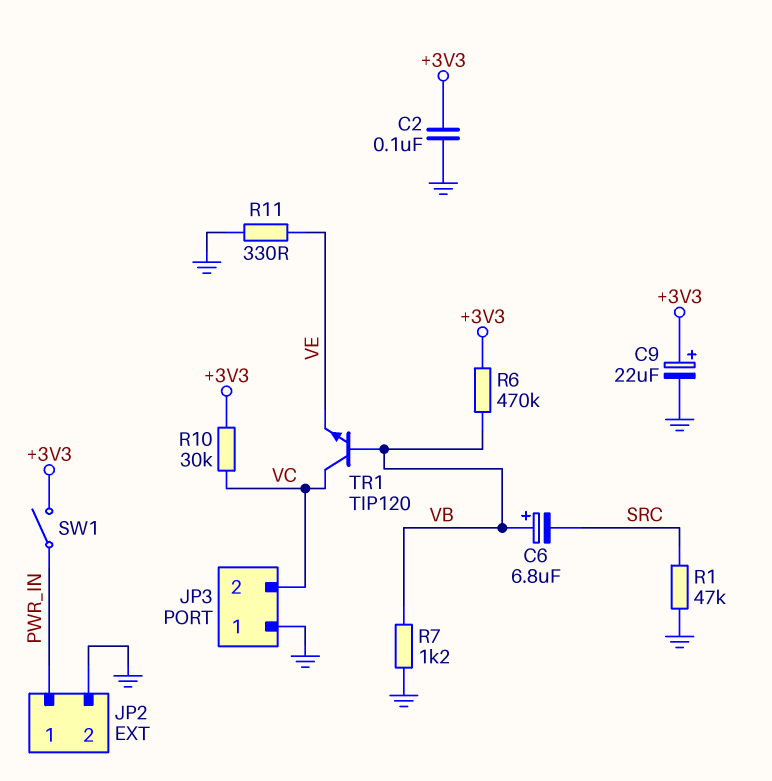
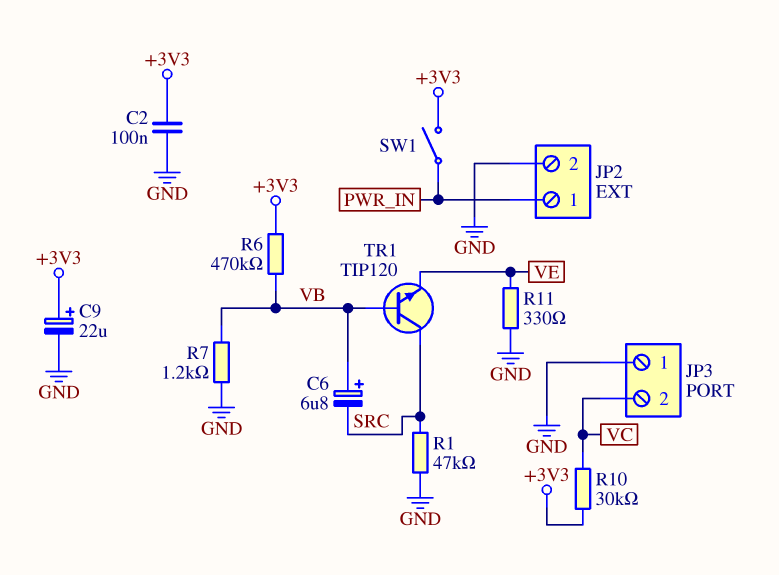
TR1: NPN TIP120 (B VB, C VC, E VE) -> NPN TIP120 (B VB, C SRC, E VE)

